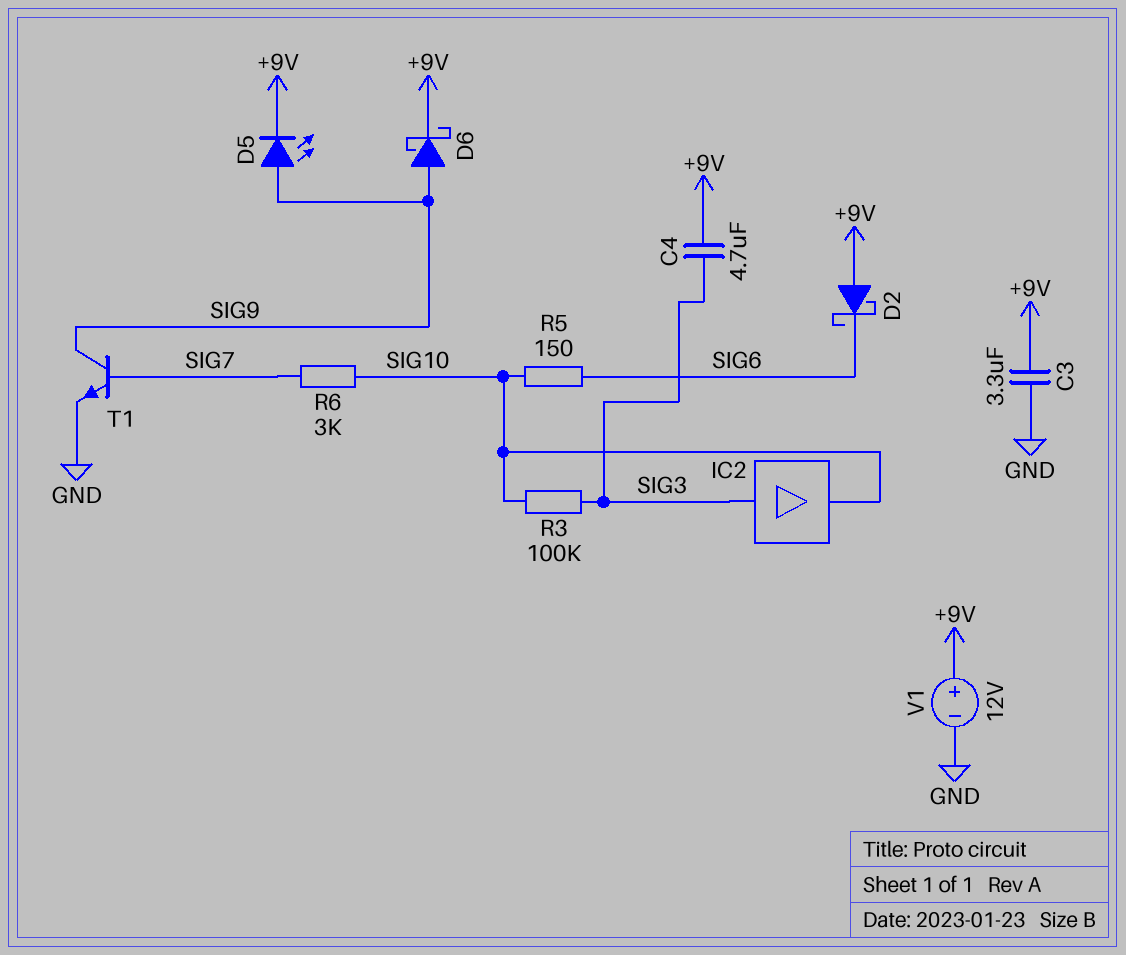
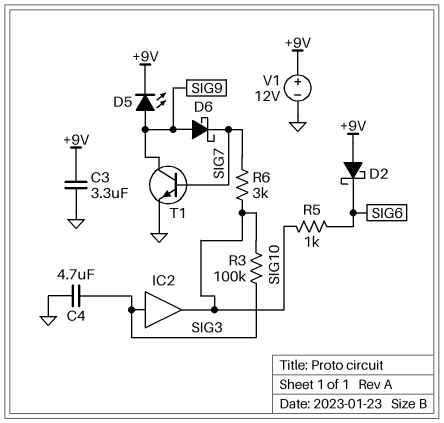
C4: 4.7uF (+9V, SIG3) -> 4.7uF (GND, SIG3)
D6: schottky (A SIG9, K +9V) -> schottky (A SIG9, K SIG7)
R5: 150 (SIG6, SIG10) -> 1k (SIG6, SIG10)

